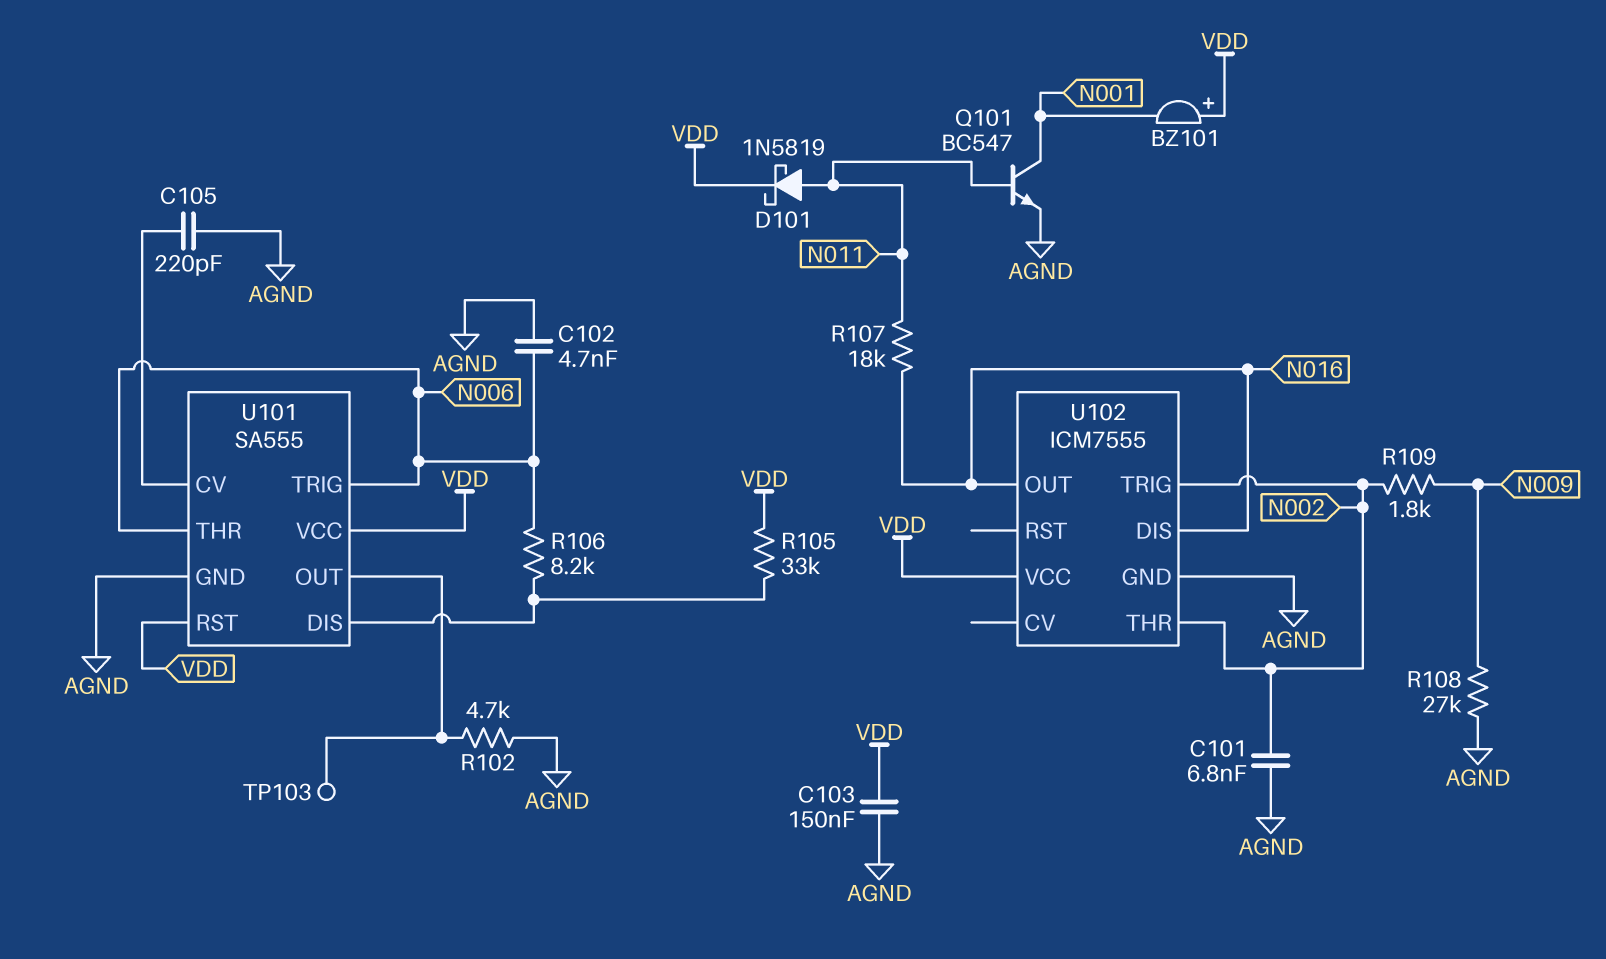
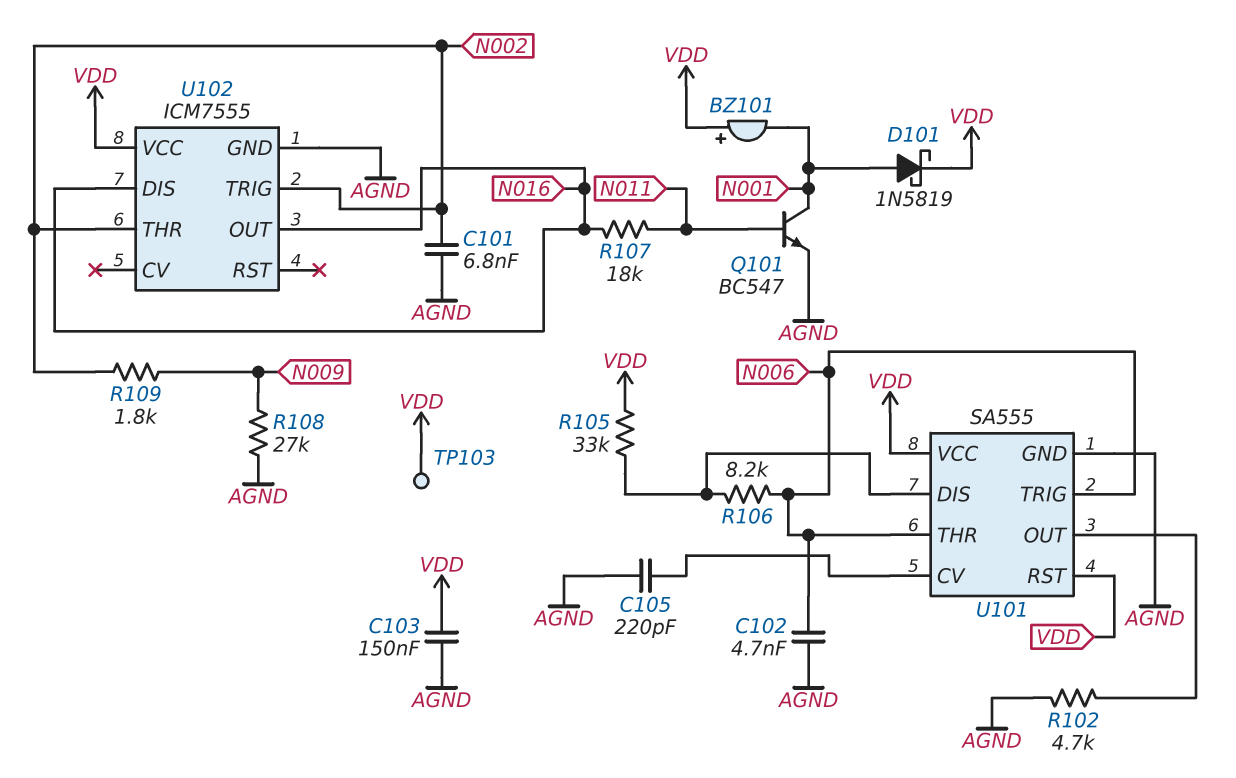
D101: schottky 1N5819 (A N011, K VDD) -> schottky 1N5819 (A N001, K VDD)
TP103: test point (U101/OUT) -> test point (VDD)

